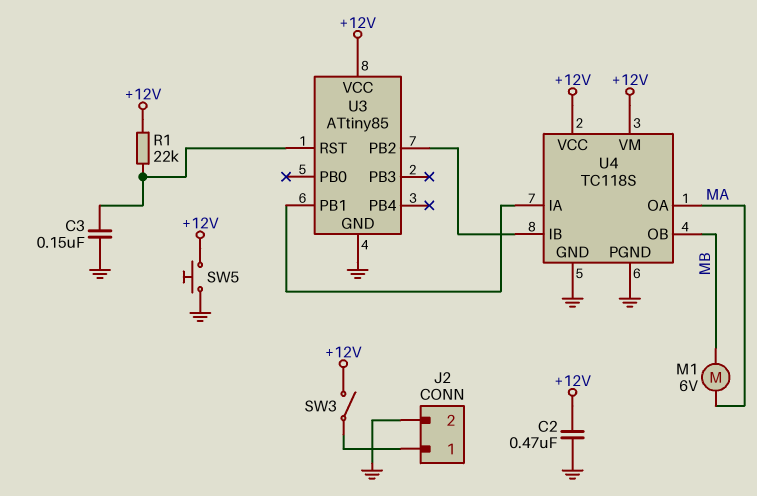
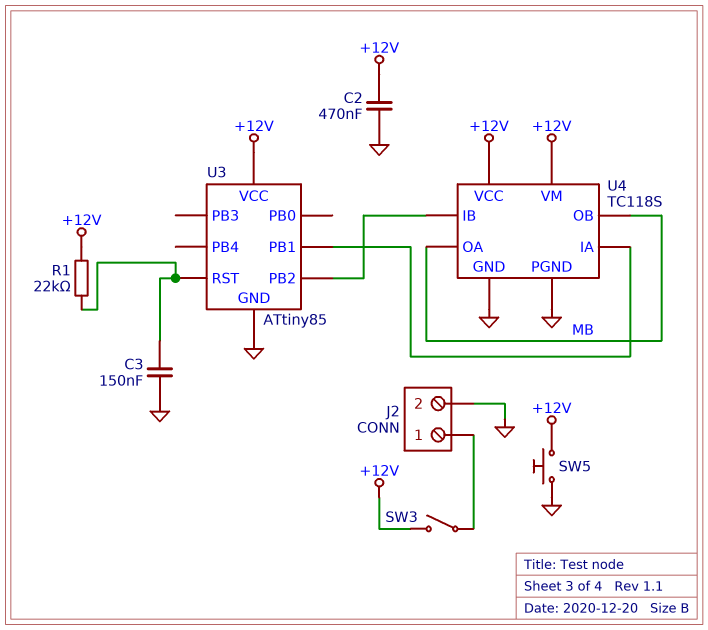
M1: motor 6V (MA, MB) -> none
U4 pin OA: MA -> MB

